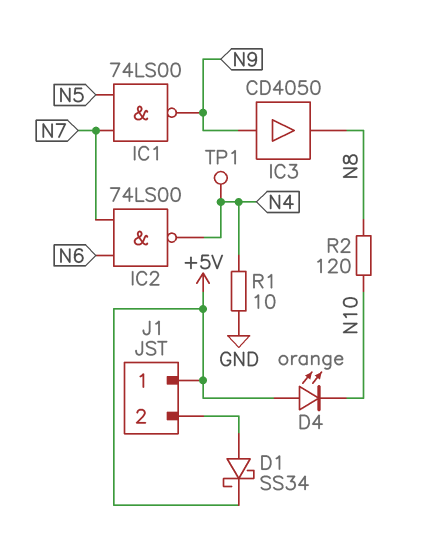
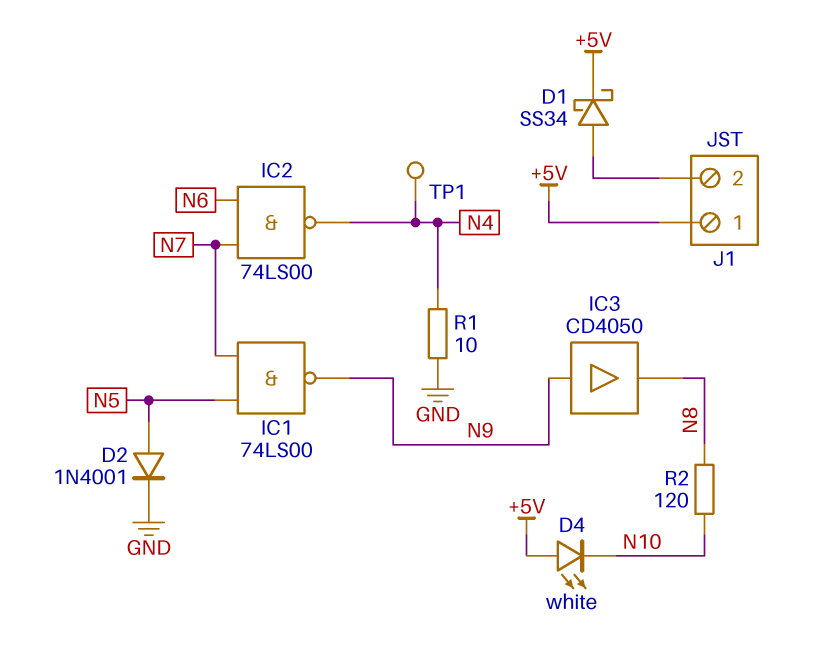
D2: none -> diode 1N4001 (A N5, K GND)
D4: LED orange (A +5V, K N10) -> LED white (A +5V, K N10)

